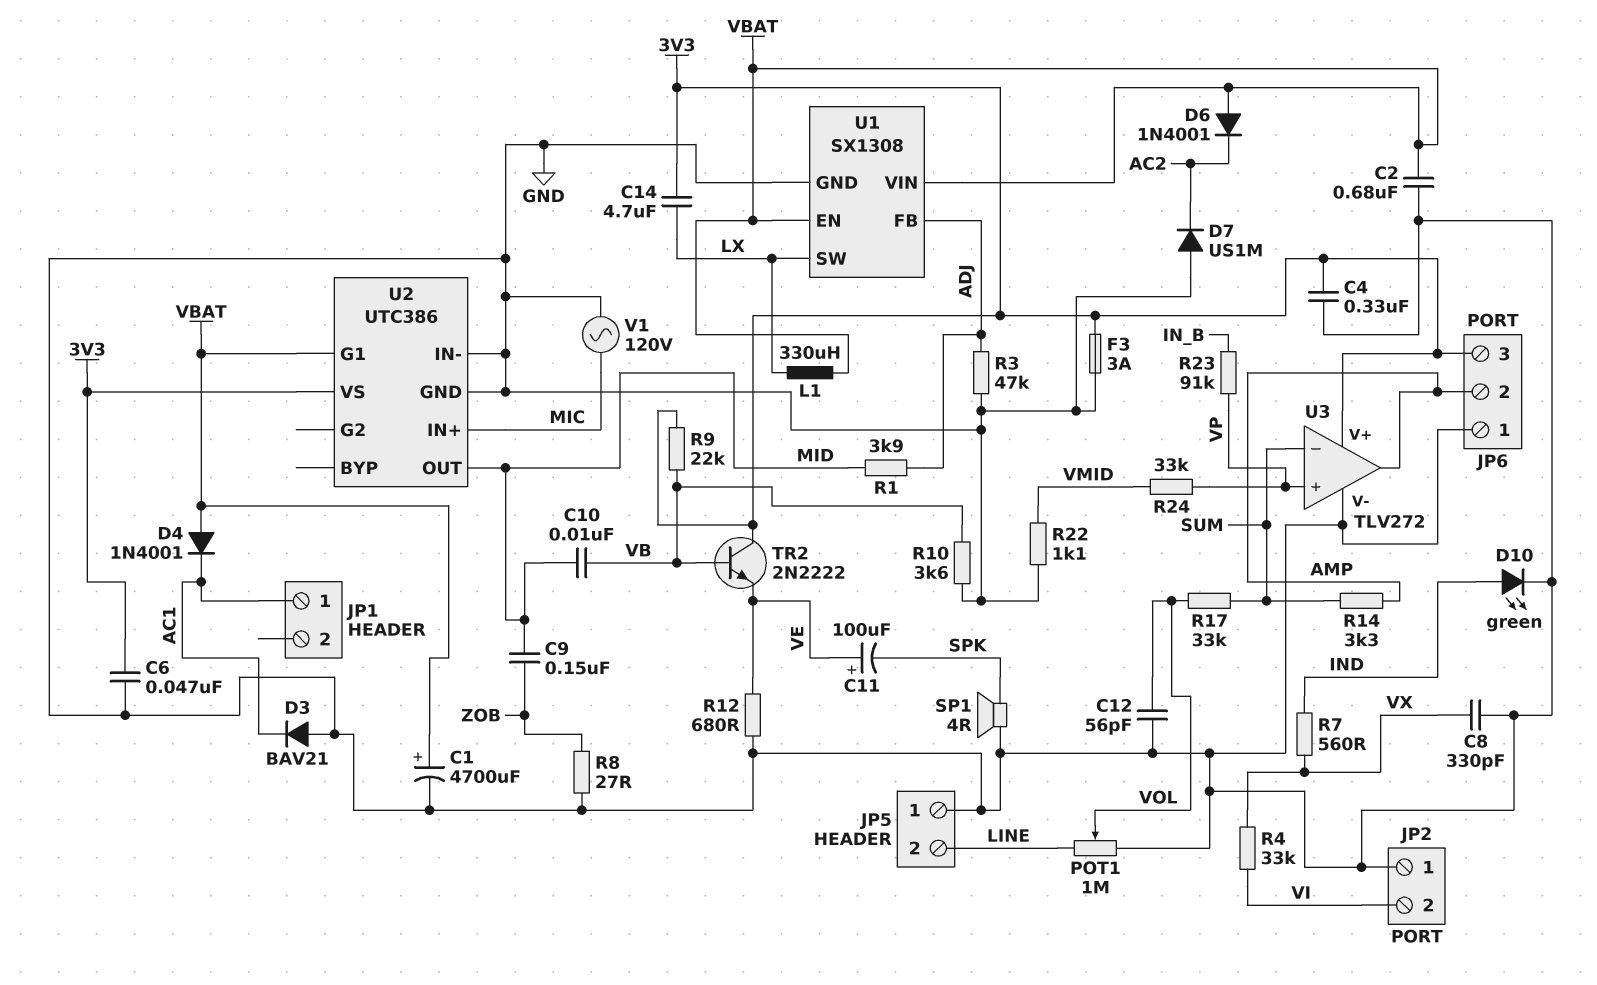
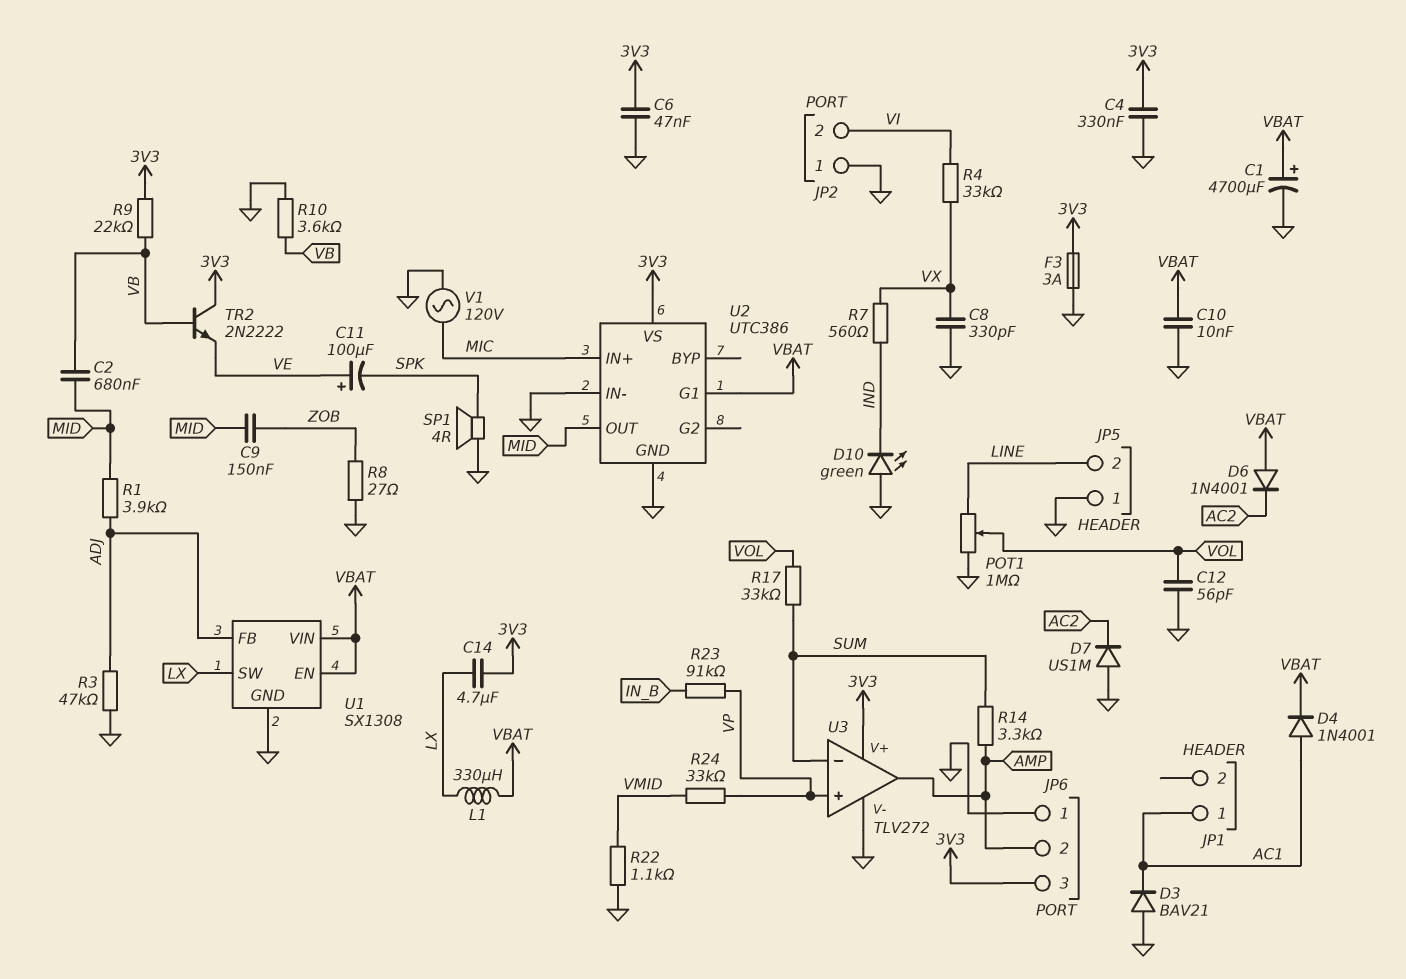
C2: 680nF (GND, VBAT) -> 680nF (MID, VB)
C10: 10nF (MID, VB) -> 10nF (GND, VBAT)
D4: diode 1N4001 (A VBAT, K AC1) -> diode 1N4001 (A AC1, K VBAT)
D10: LED green (A IND, K GND) -> LED green (A GND, K IND)
R12: 680 (GND, VE) -> none

